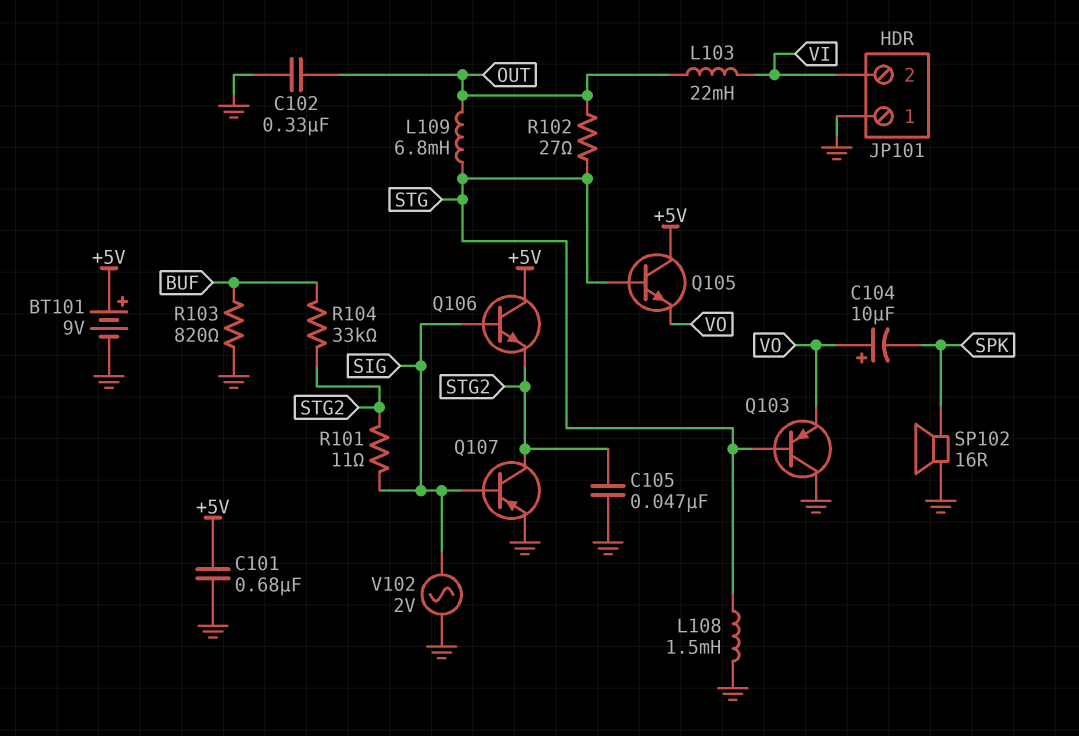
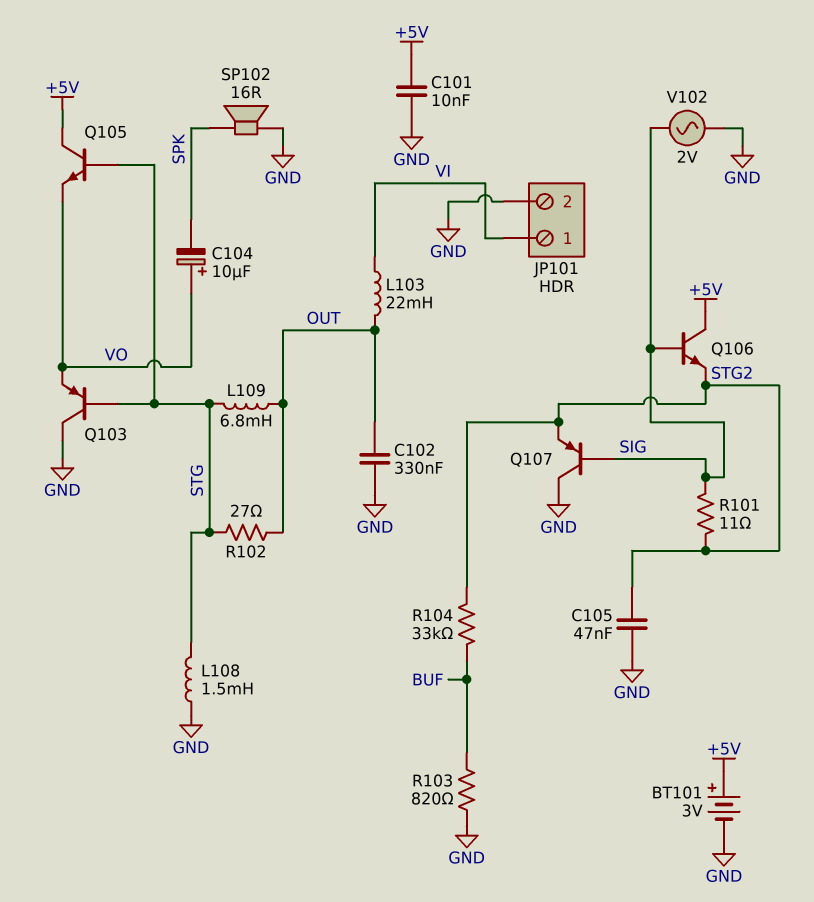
BT101: 9V (plus +5V, minus GND) -> 3V (plus +5V, minus GND)
C101: 680nF (+5V, GND) -> 10nF (+5V, GND)
JP101 pin 1: GND -> VI
JP101 pin 2: VI -> GND
Q107: PNP (B SIG, C STG2, E GND) -> PNP (B SIG, C GND, E STG2)

